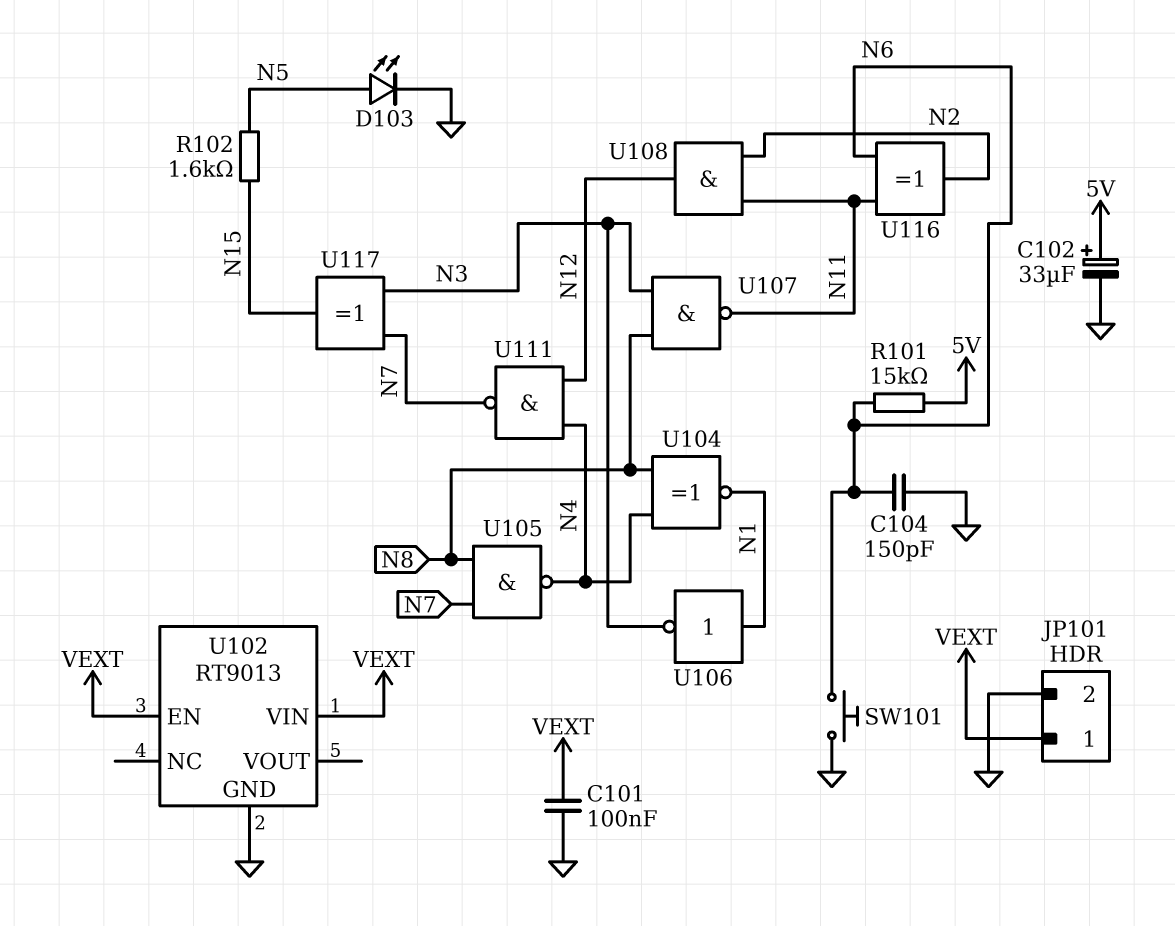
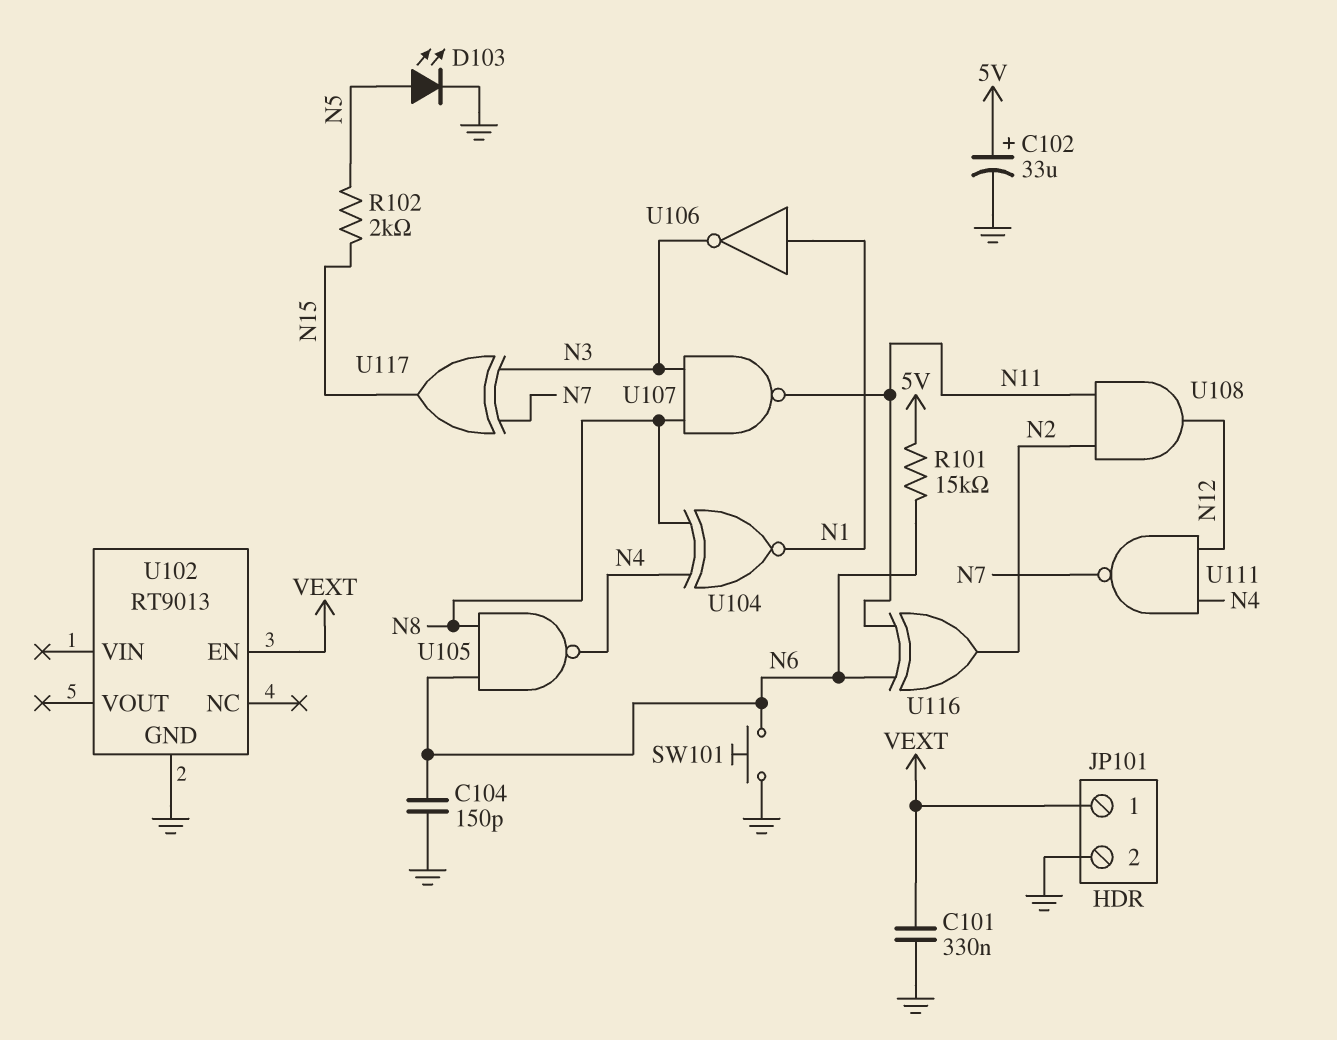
C101: 100nF (GND, VEXT) -> 330nF (GND, VEXT)
R102: 1.6k (N5, N15) -> 2k (N5, N15)
U102 pin VIN: VEXT -> none
U105: NAND (in N7, in N8, out N4) -> NAND (in N6, in N8, out N4)

